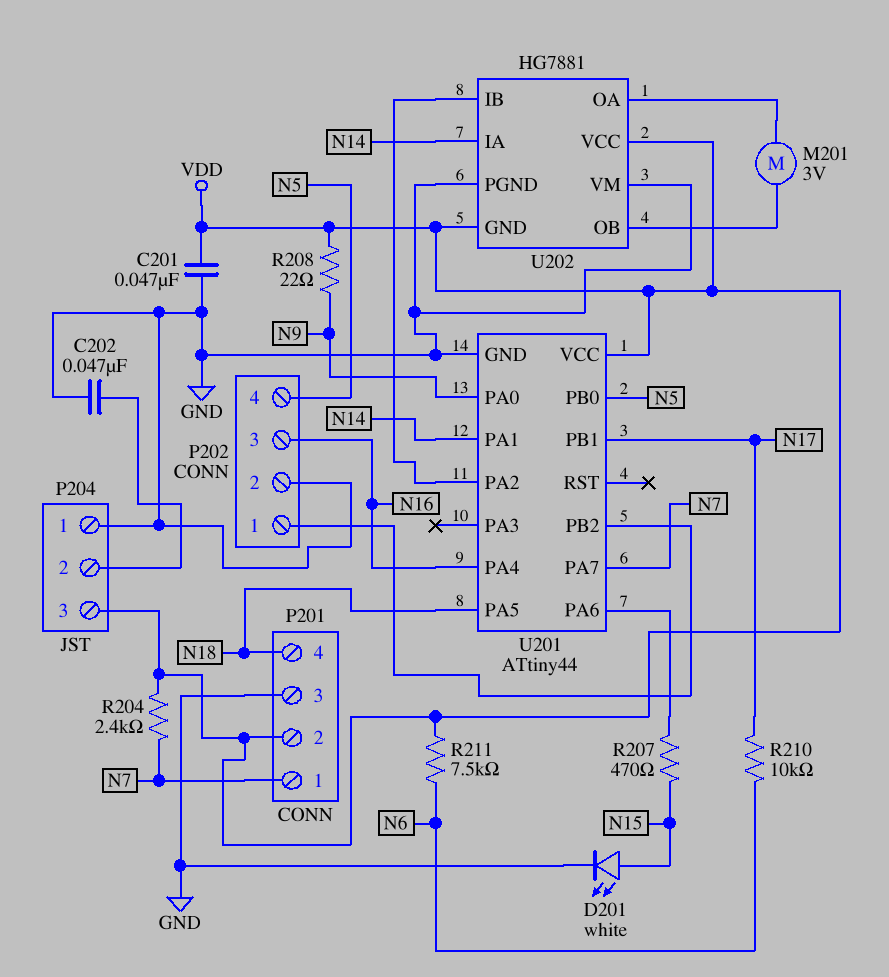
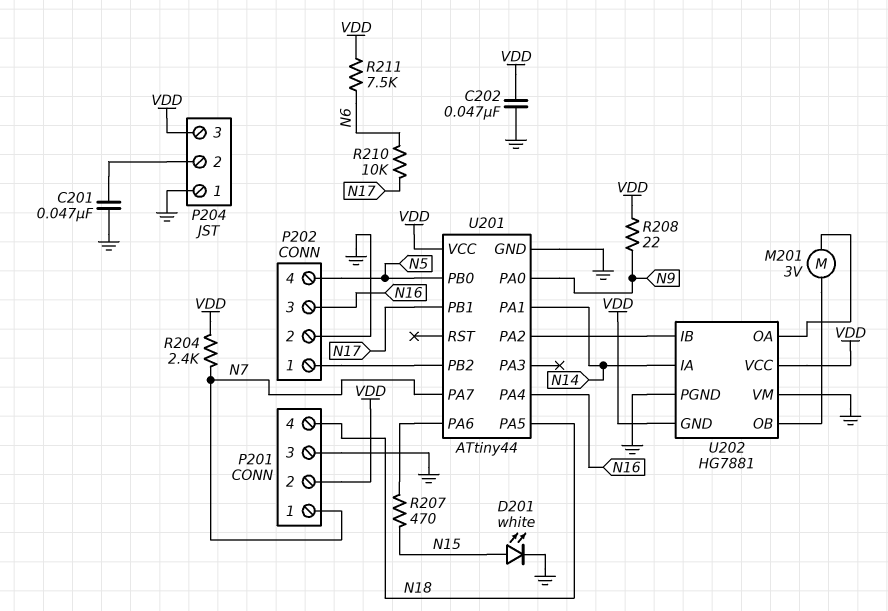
C201: 47nF (GND, VDD) -> 47nF (GND, P204/2)
C202: 47nF (GND, P204/2) -> 47nF (GND, VDD)

